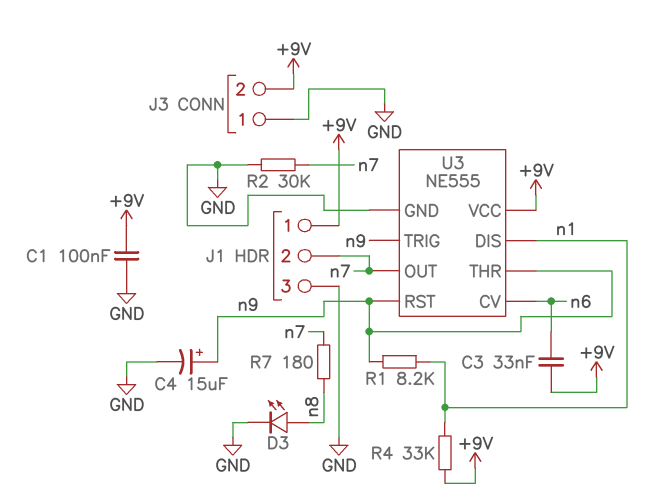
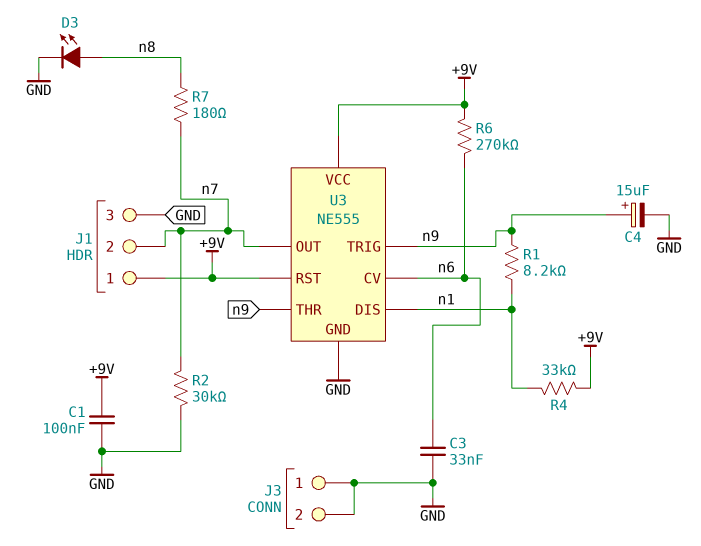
C3: 33nF (+9V, n6) -> 33nF (GND, n6)
J3 pin 2: +9V -> GND
R6: none -> 270k (+9V, n6)
U3 pin RST: n9 -> +9V

